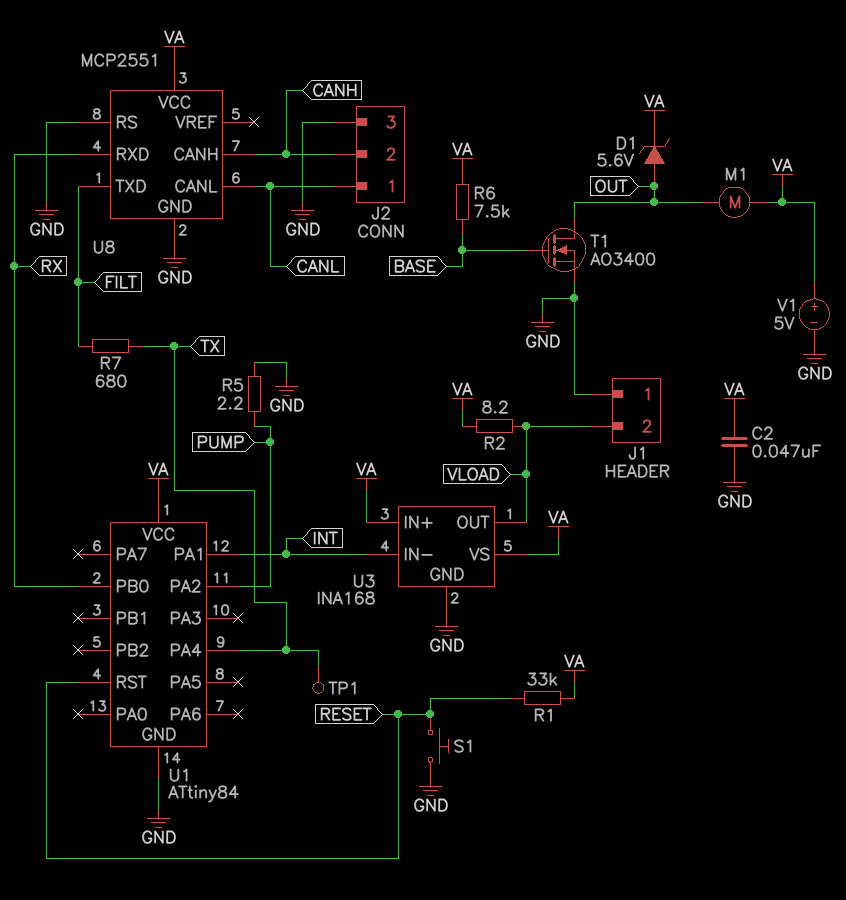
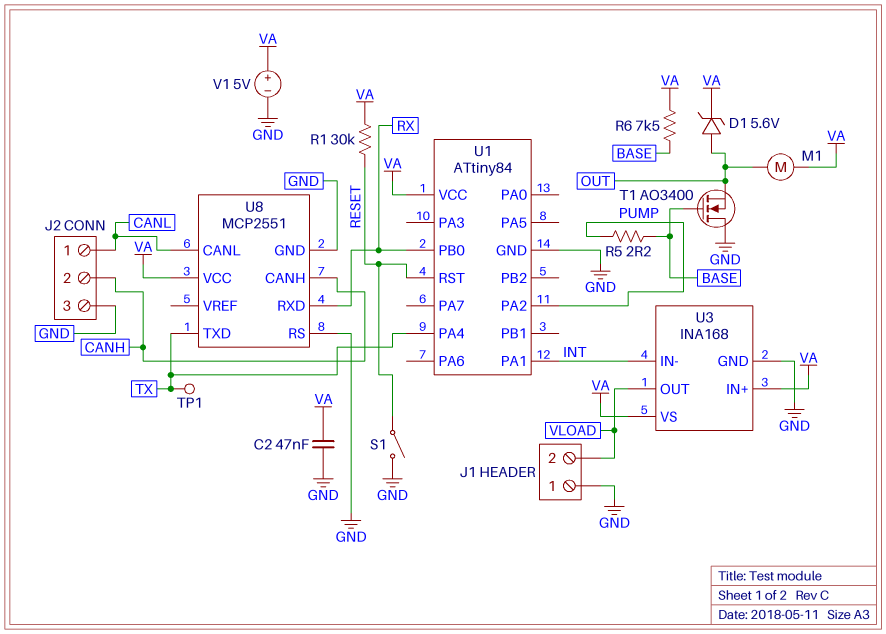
R1: 33k (RESET, VA) -> 30k (RESET, VA)
R2: 8.2 (VA, VLOAD) -> none
R5: 2.2 (GND, PUMP) -> 2.2 (BASE, PUMP)
R7: 680 (FILT, TX) -> none
S1: button (GND, RESET) -> switch (GND, RESET)
T1: NMOS AO3400 (G BASE, D OUT, S GND) -> NMOS AO3400 (G BASE, D GND, S OUT)
U8 pin TXD: FILT -> TX

